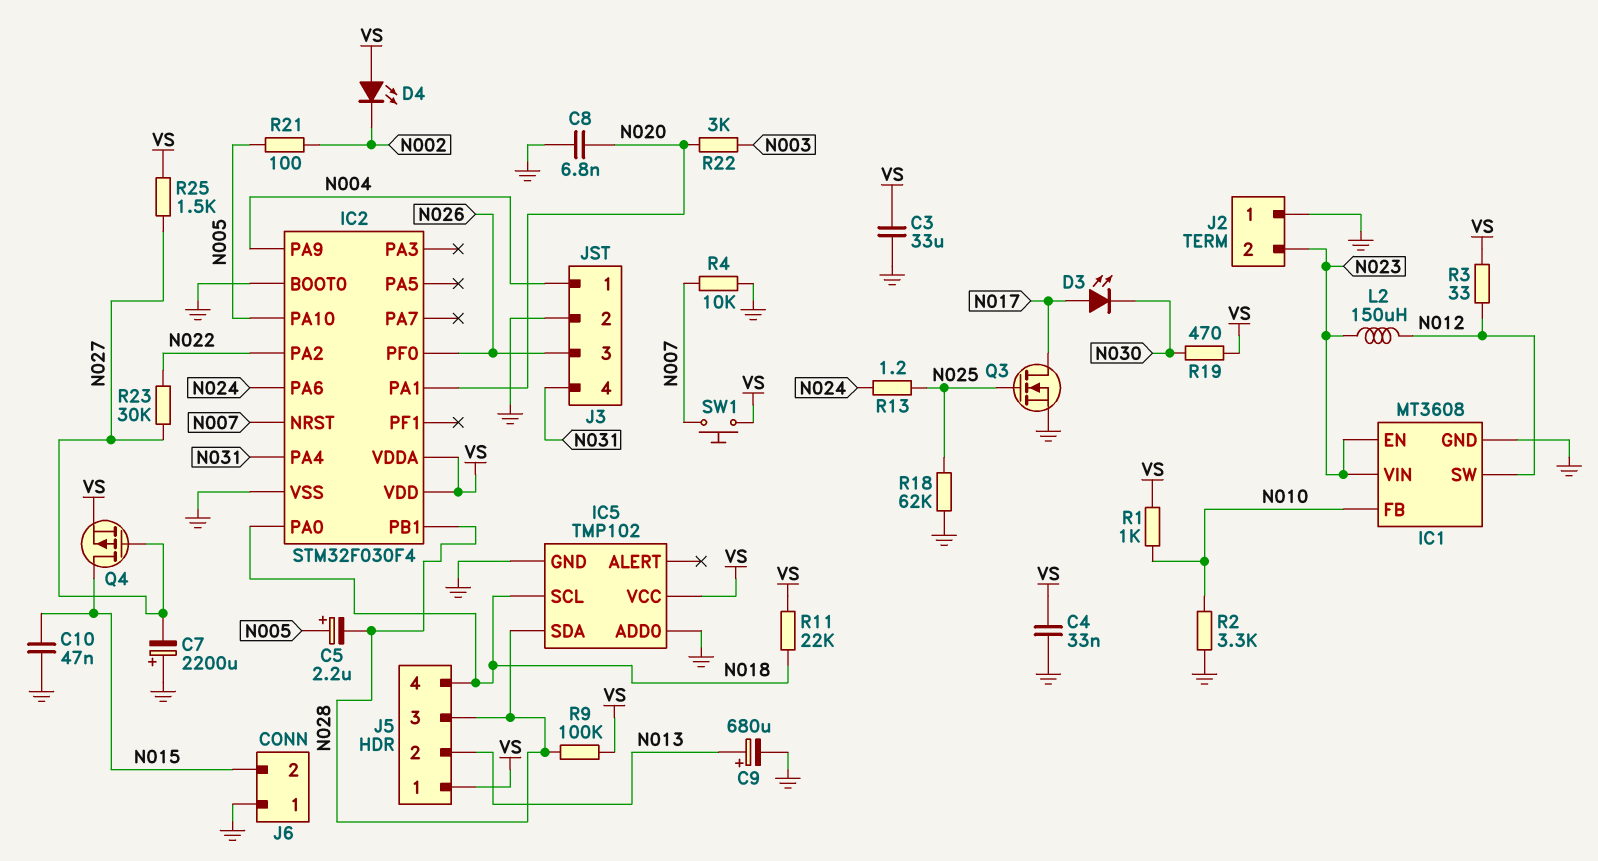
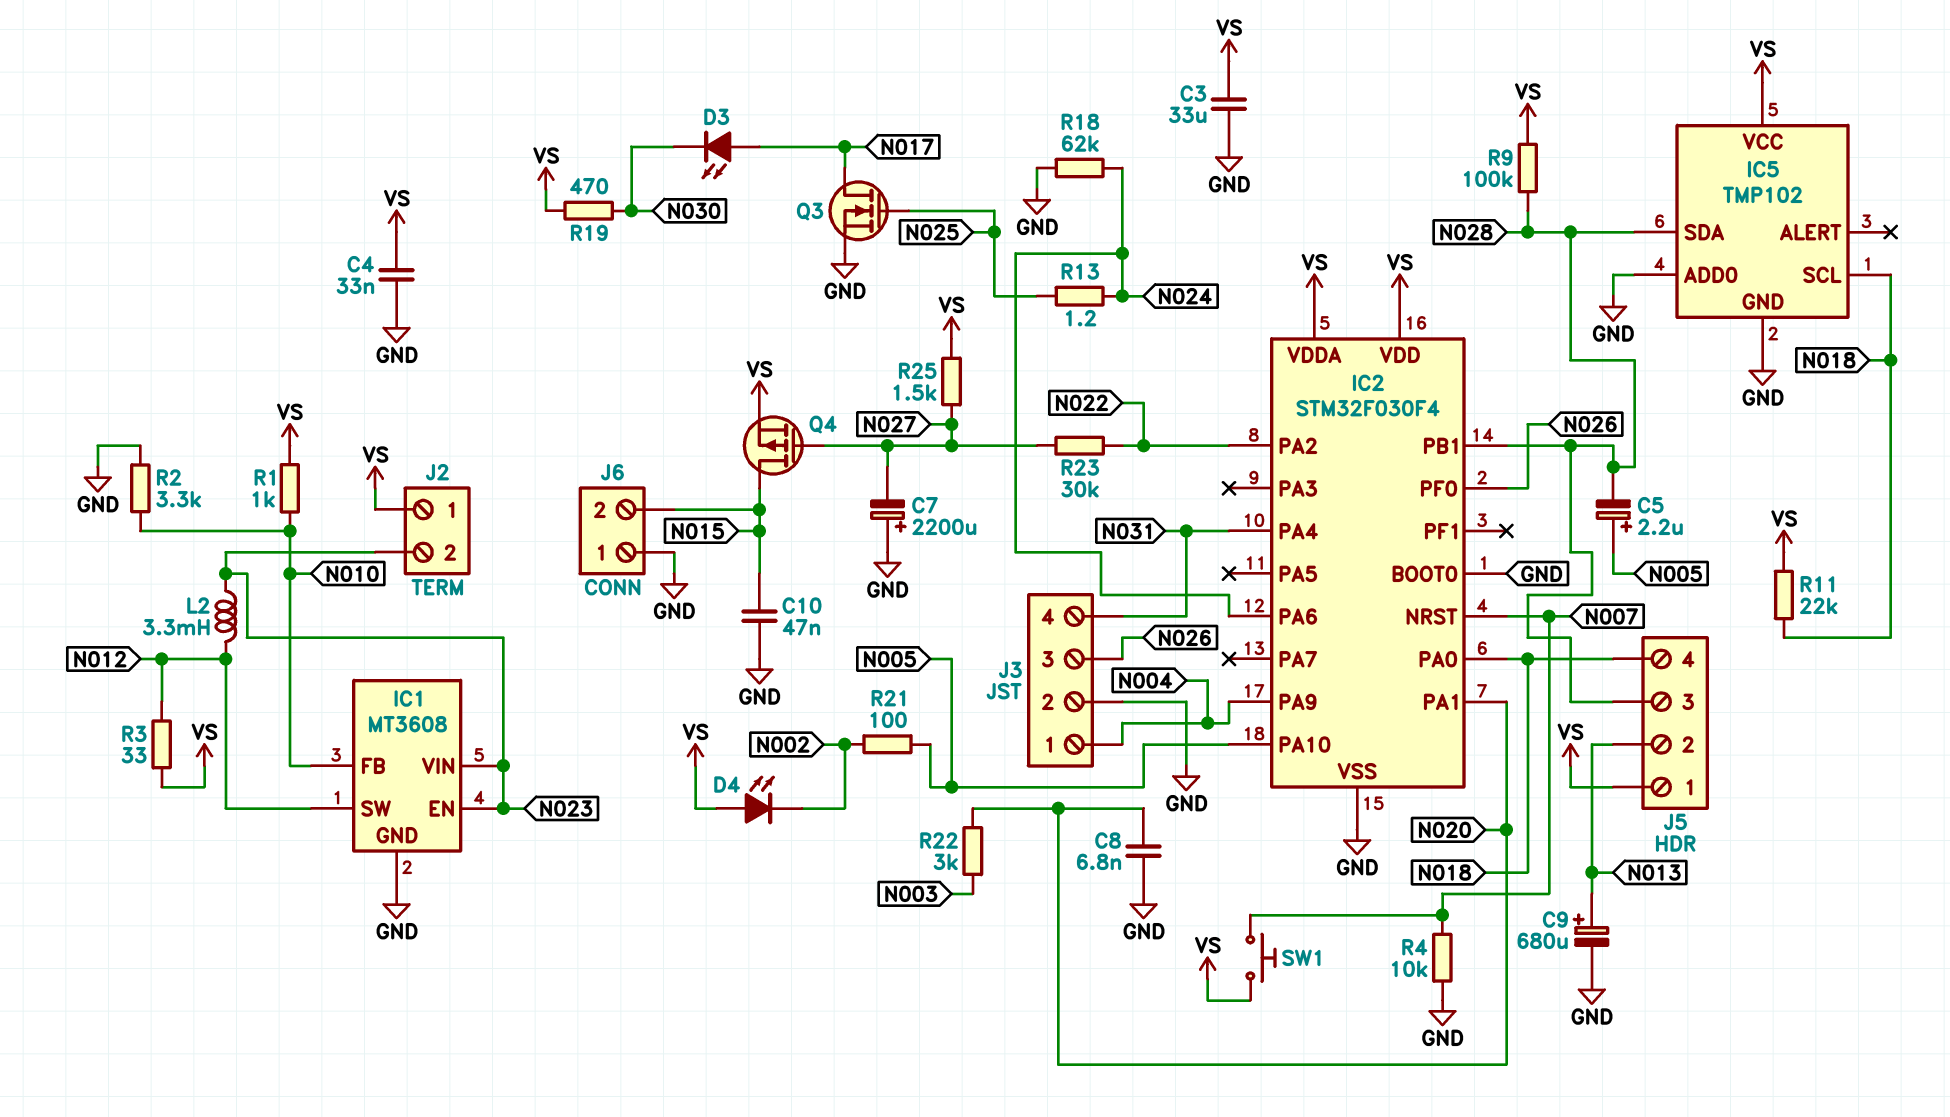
J2 pin 1: GND -> VS
L2: 150uH (N012, N023) -> 3.3mH (N012, N023)
R18: 62k (GND, N025) -> 62k (GND, N024)

